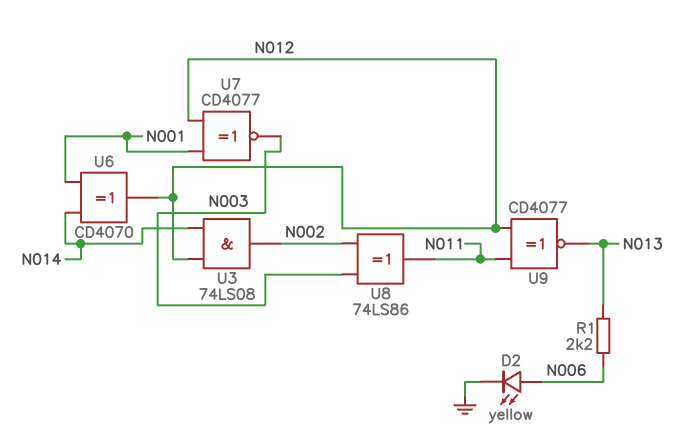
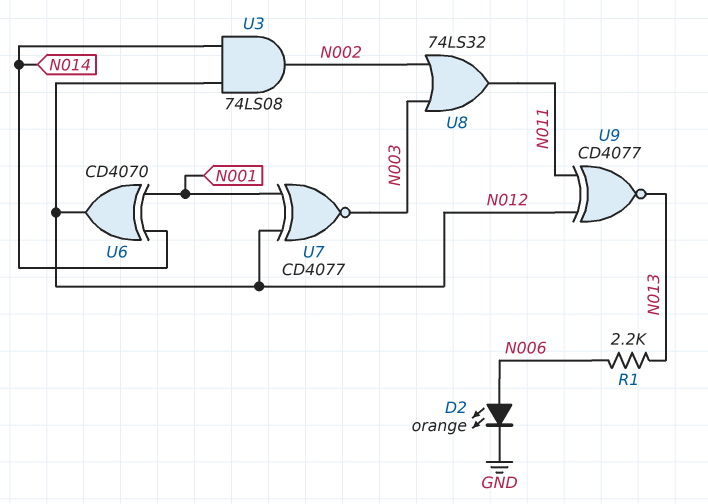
D2: LED yellow (A N006, K GND) -> LED orange (A N006, K GND)
U8: XOR 74LS86 (in N002, in N003, out N011) -> OR 74LS32 (in N002, in N003, out N011)

